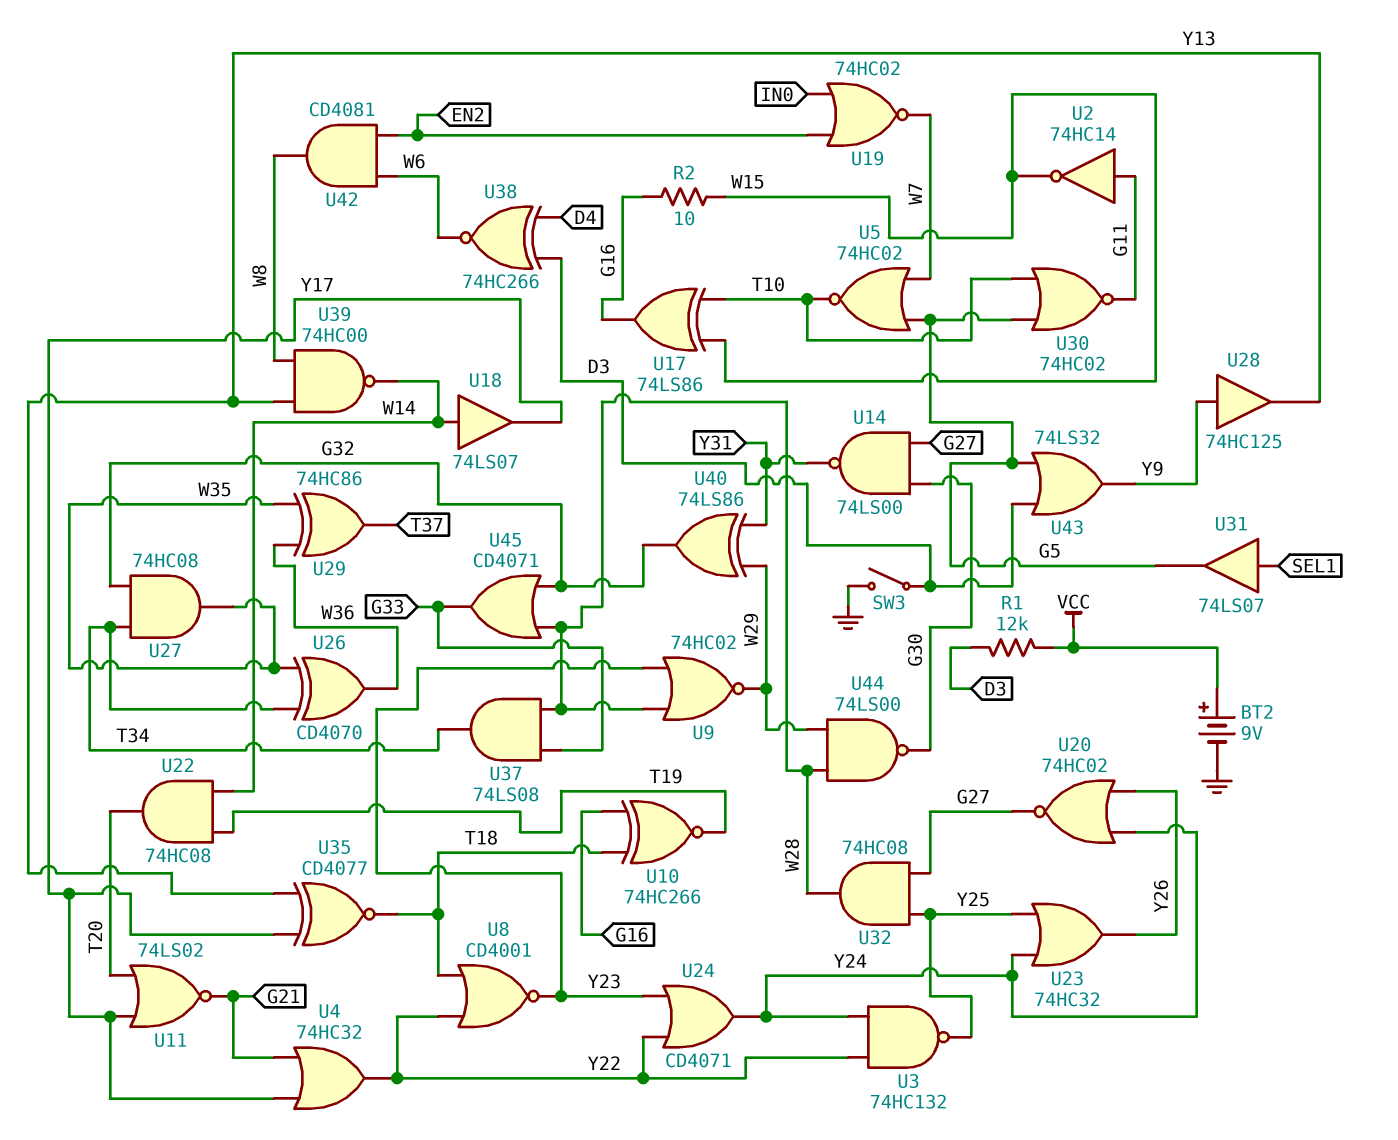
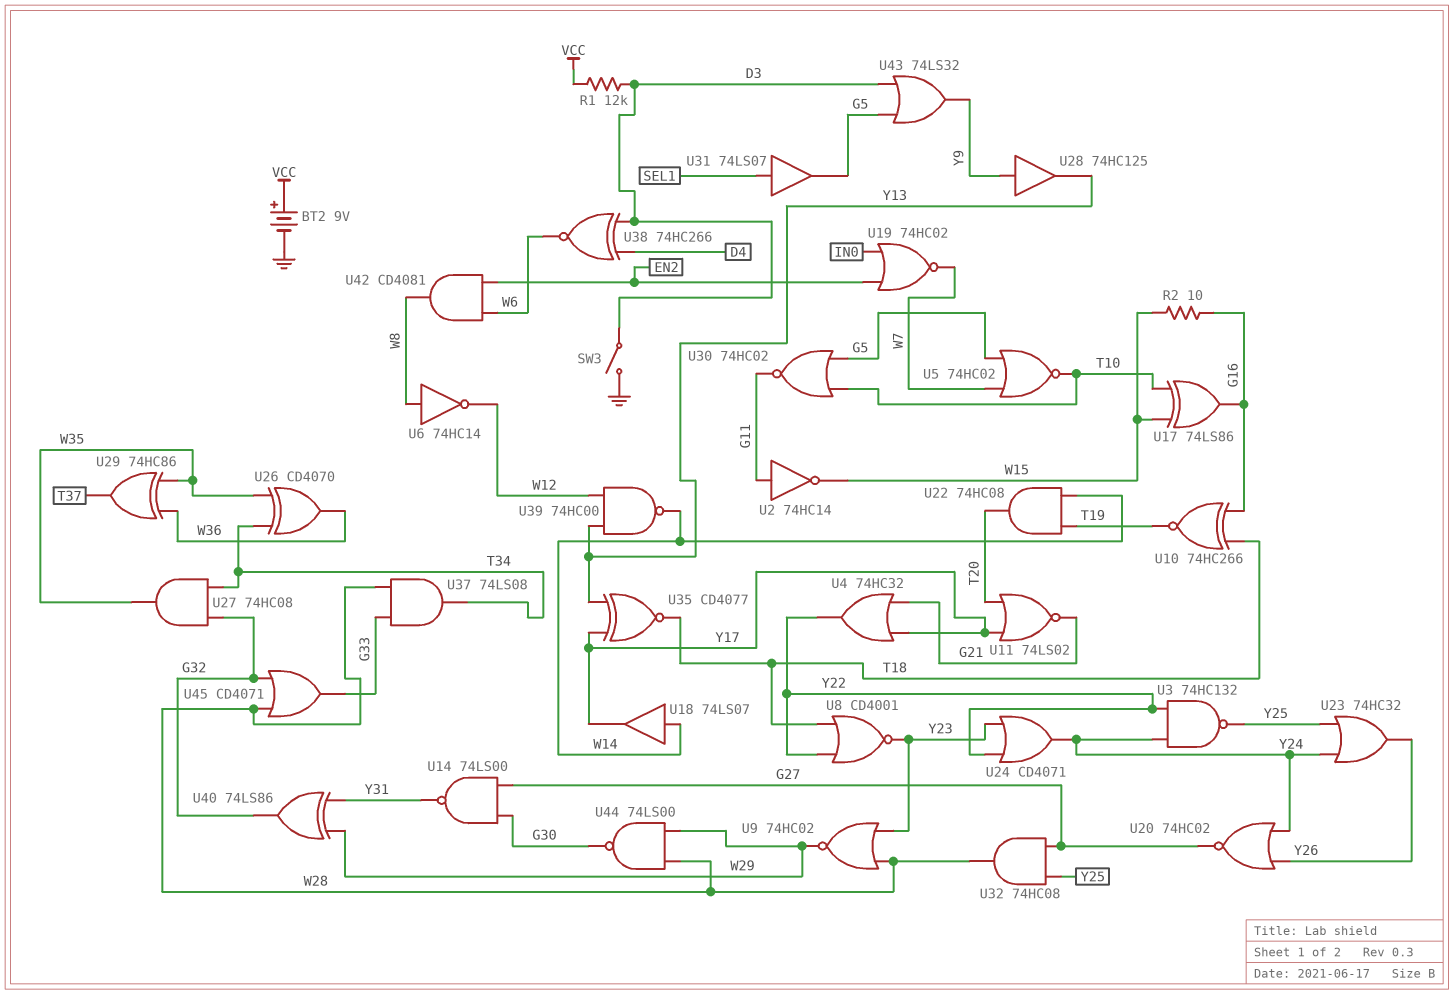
U6: none -> NOT 74HC14 (in W8, out W12)
U39: NAND 74HC00 (in W8, in Y13, out W14) -> NAND 74HC00 (in W12, in Y13, out W14)

